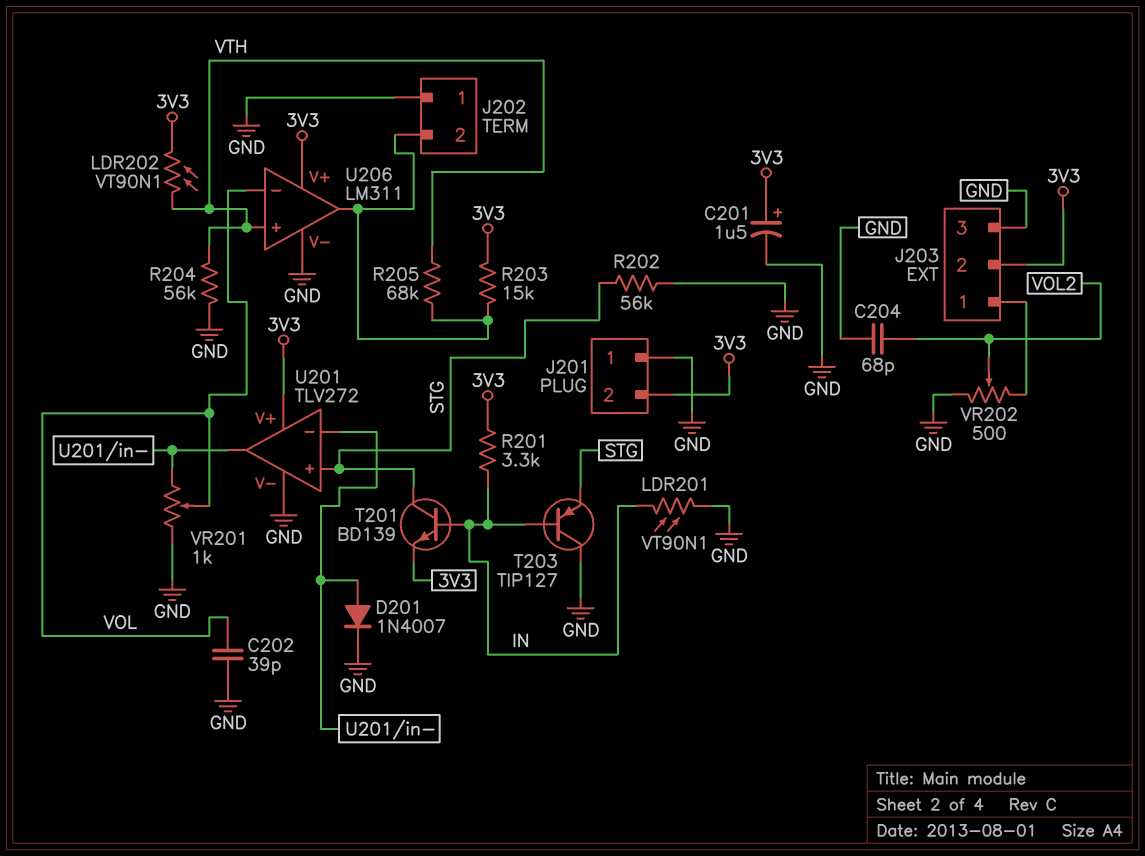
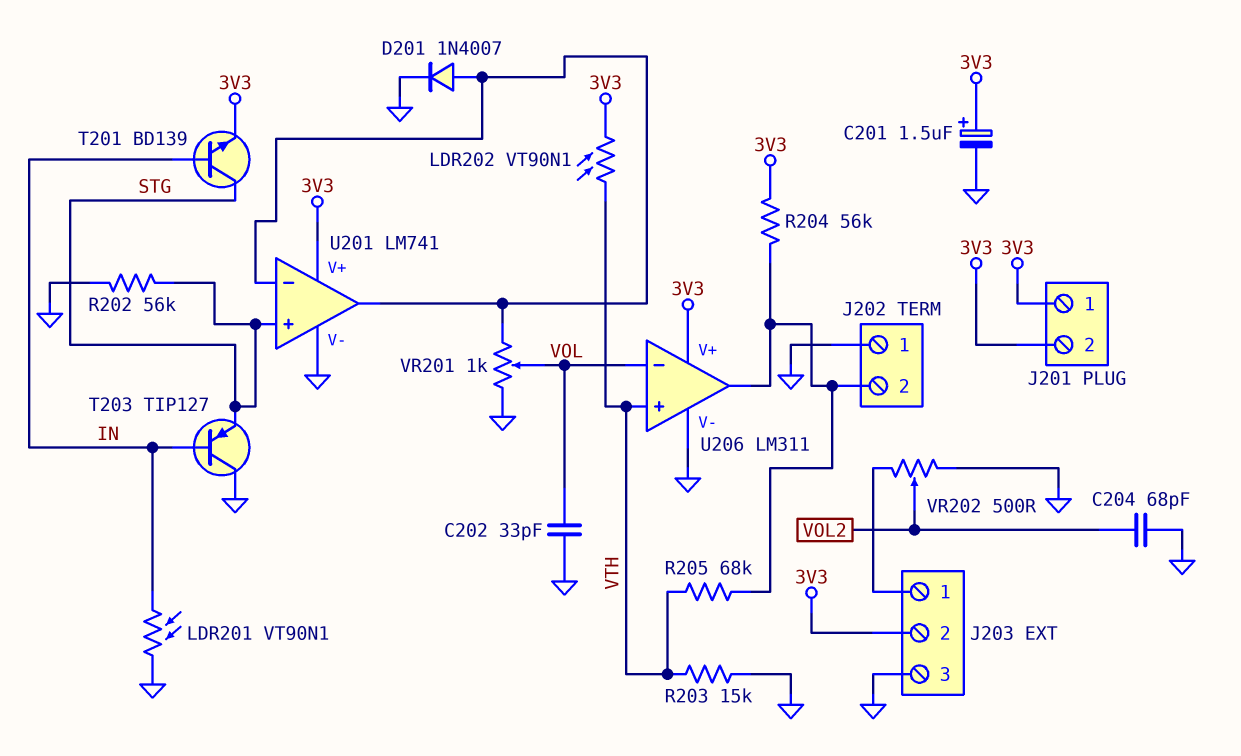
C202: 39pF (GND, VOL) -> 33pF (GND, VOL)
J201 pin 1: GND -> 3V3
R201: 3.3k (3V3, IN) -> none
R203: 15k (3V3, J202/2) -> 15k (GND, VTH)
R204: 56k (GND, VTH) -> 56k (3V3, J202/2)
U201: TLV272 -> LM741

